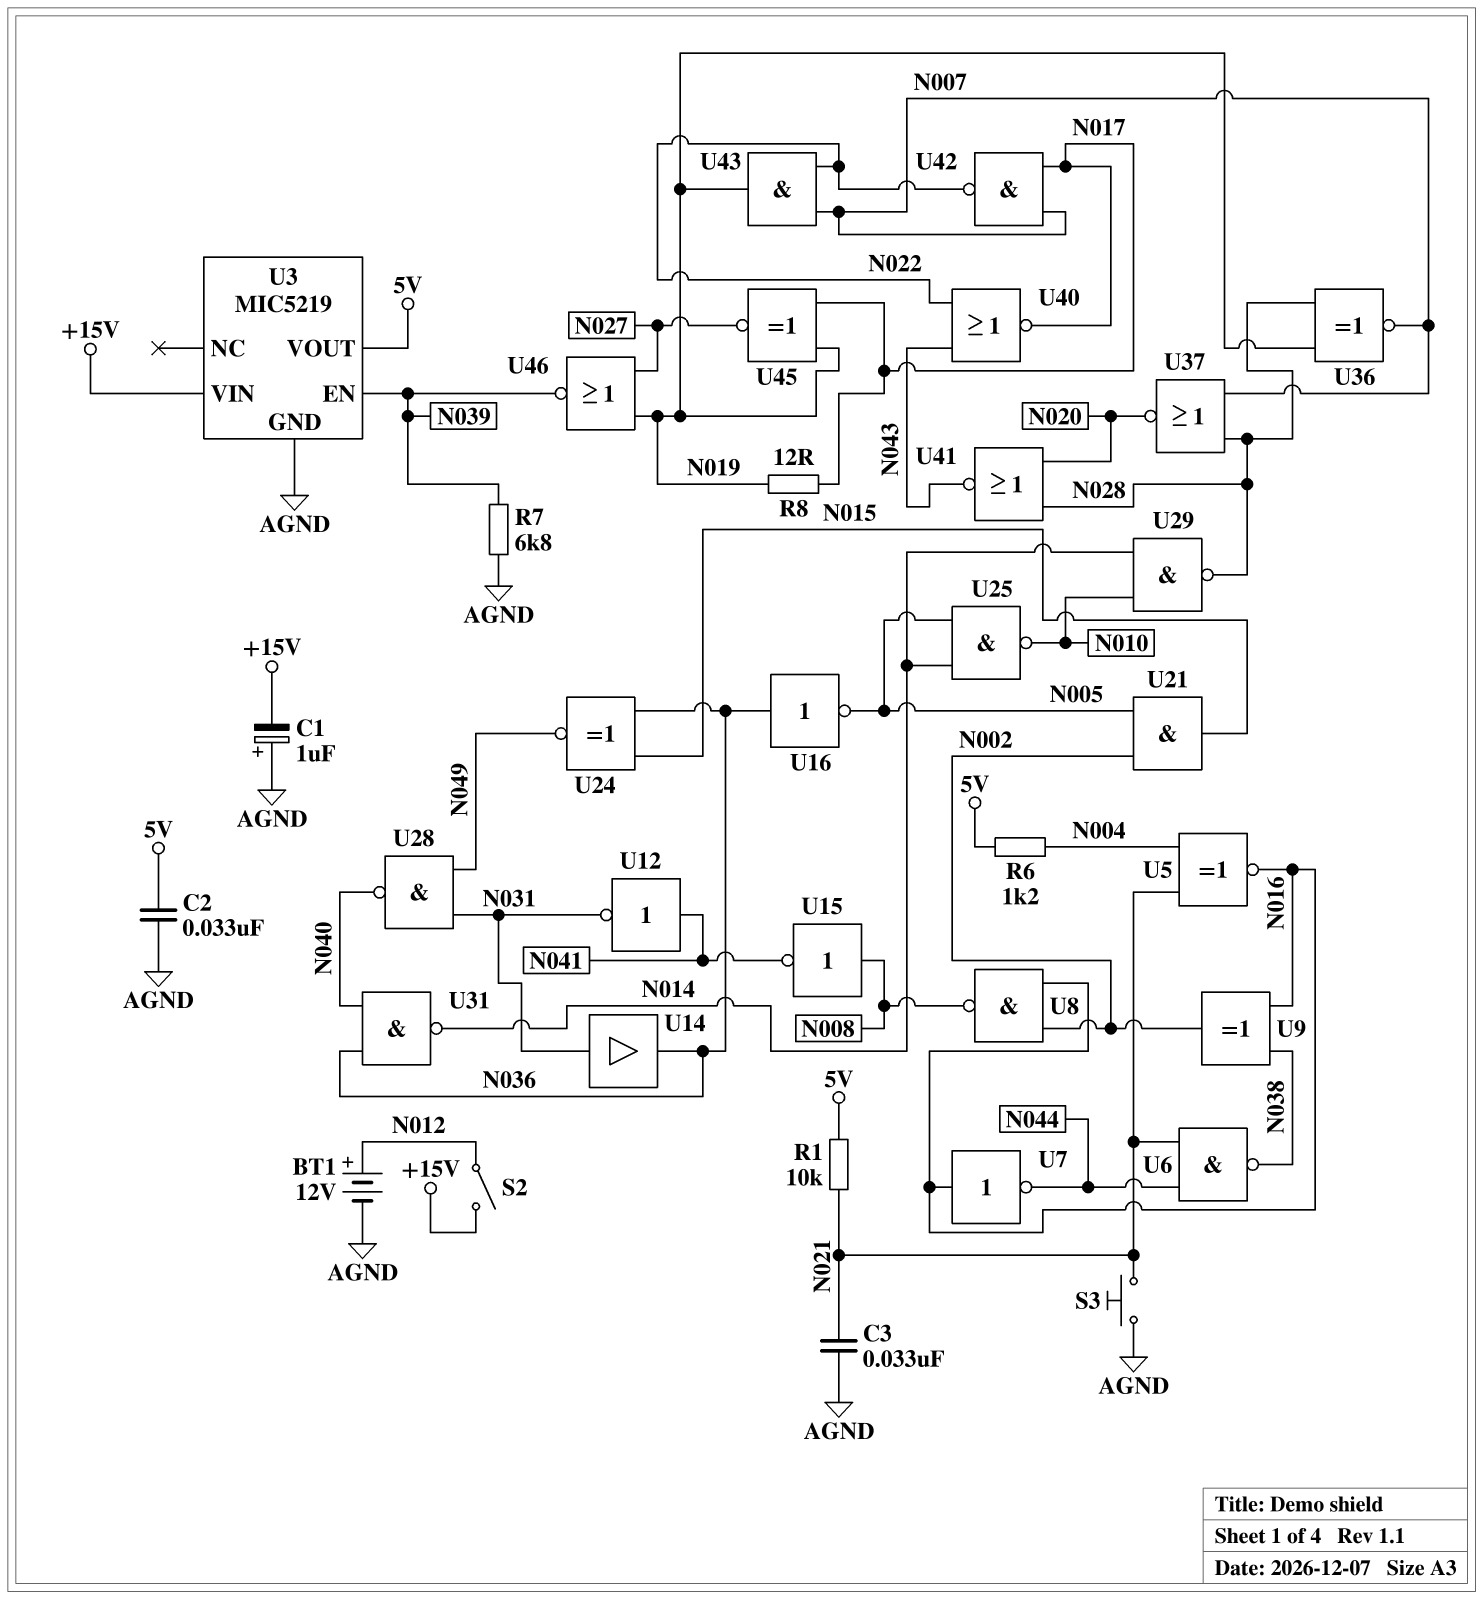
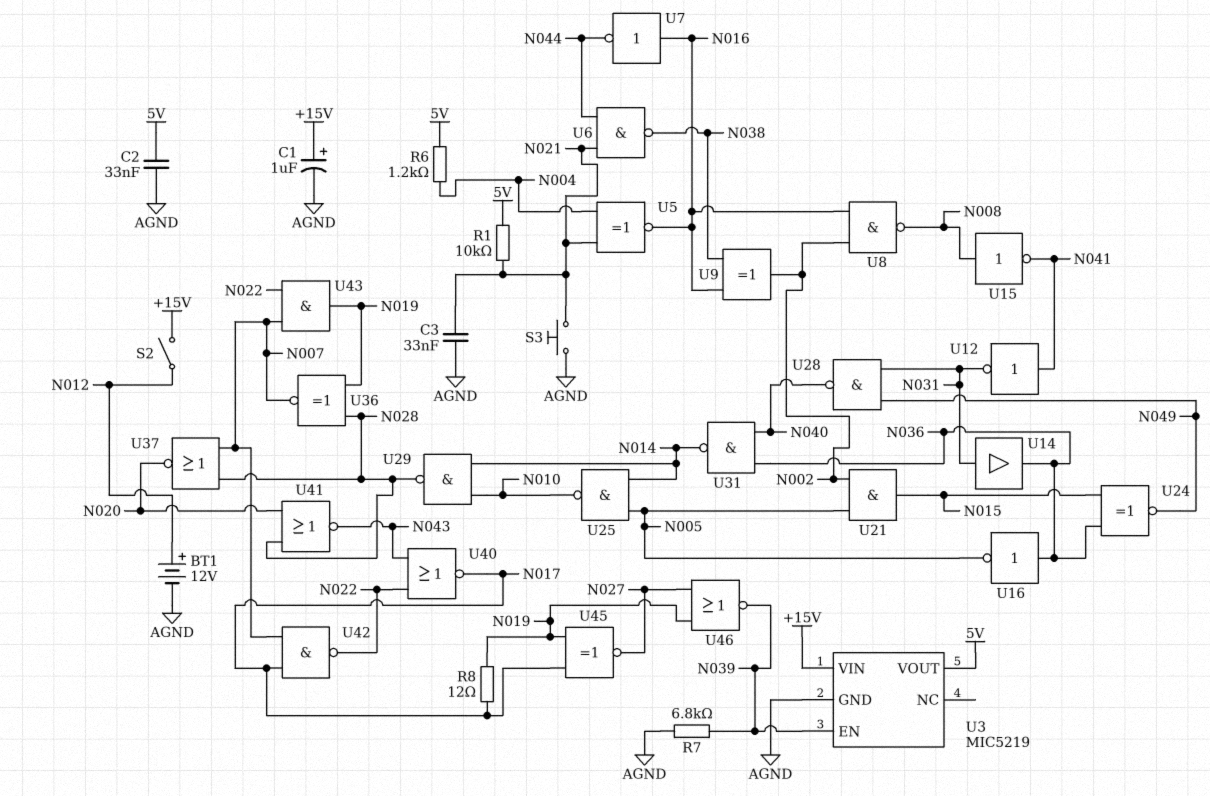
C1: 1uF (plus AGND, minus +15V) -> 1uF (plus +15V, minus AGND)

